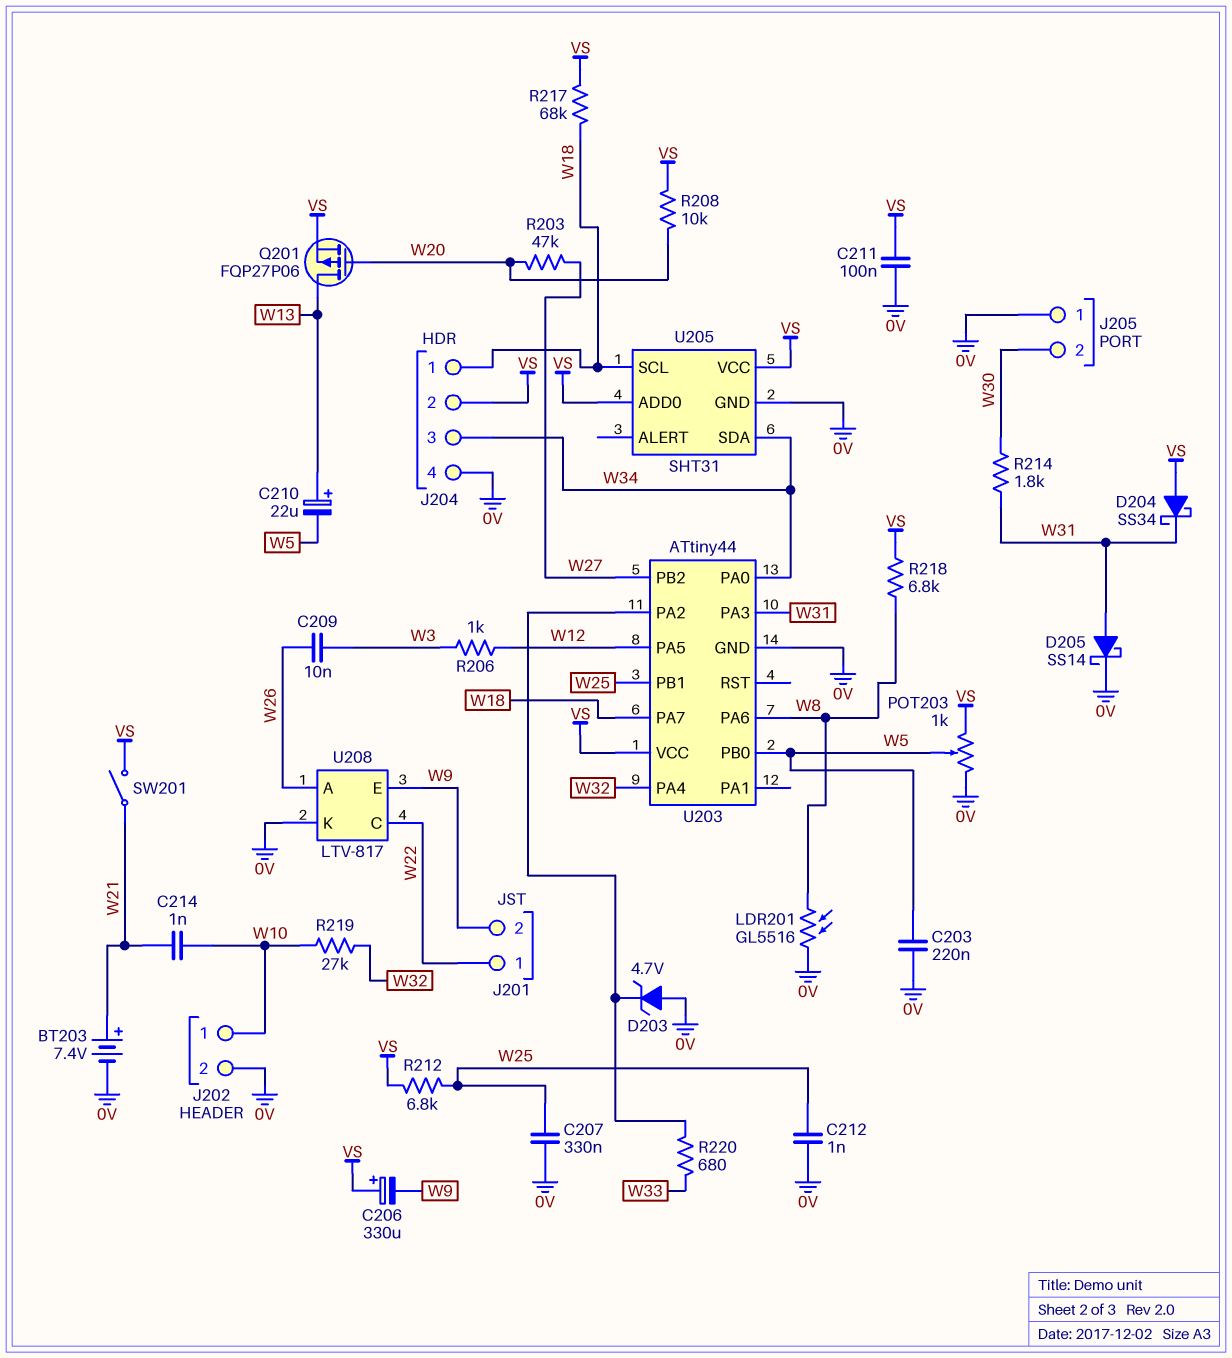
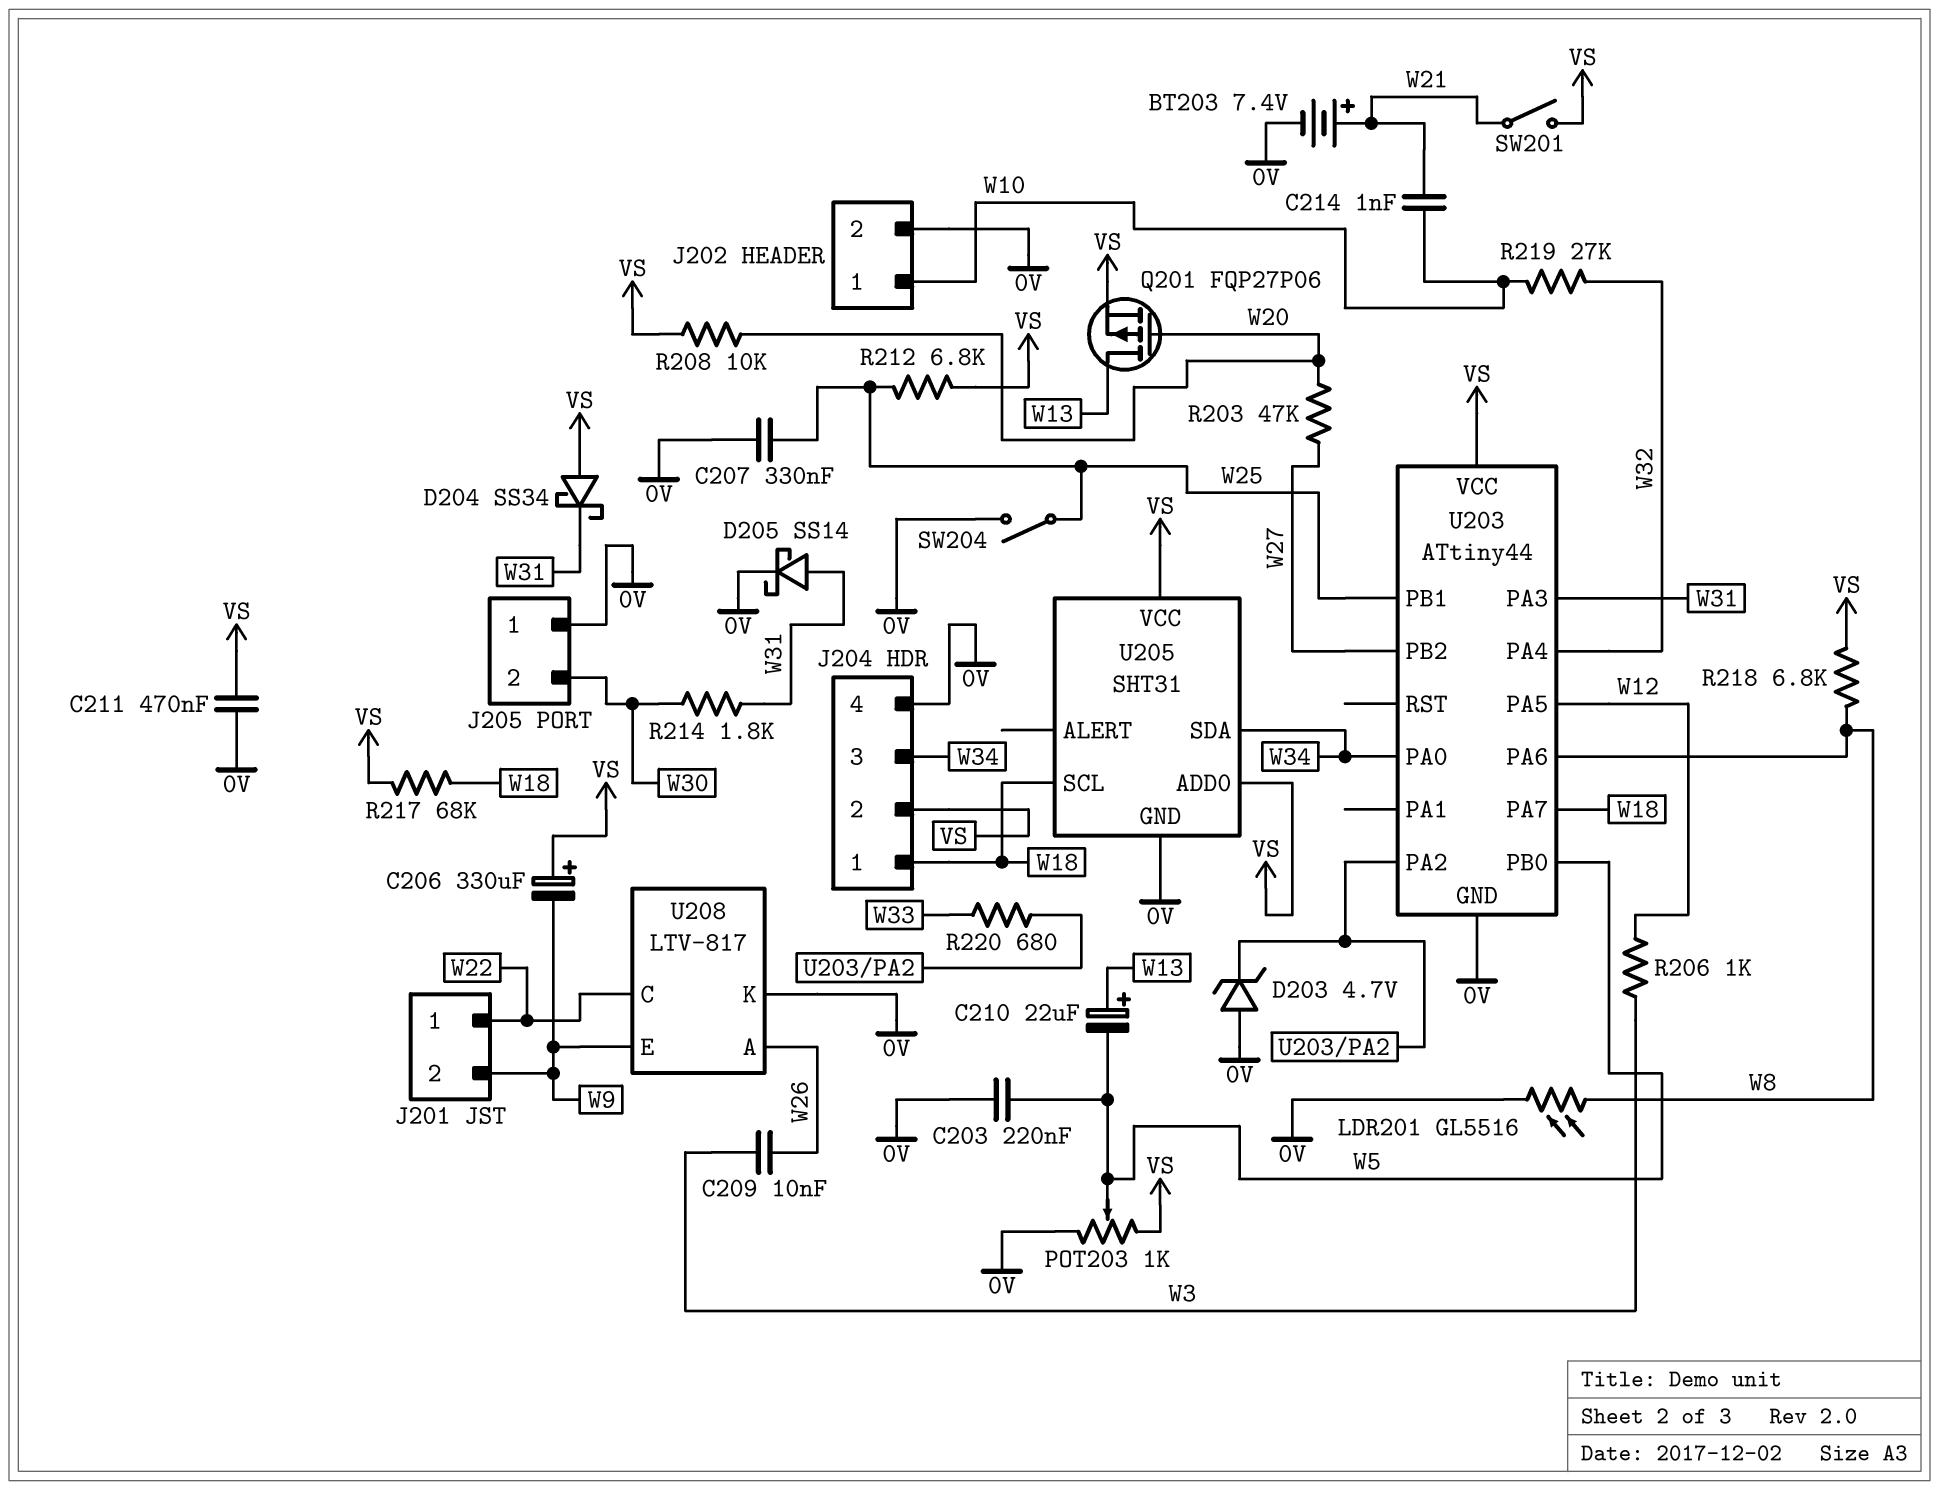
C211: 100nF (0V, VS) -> 470nF (0V, VS)
C212: 1nF (0V, W25) -> none
SW204: none -> switch (0V, W25)

